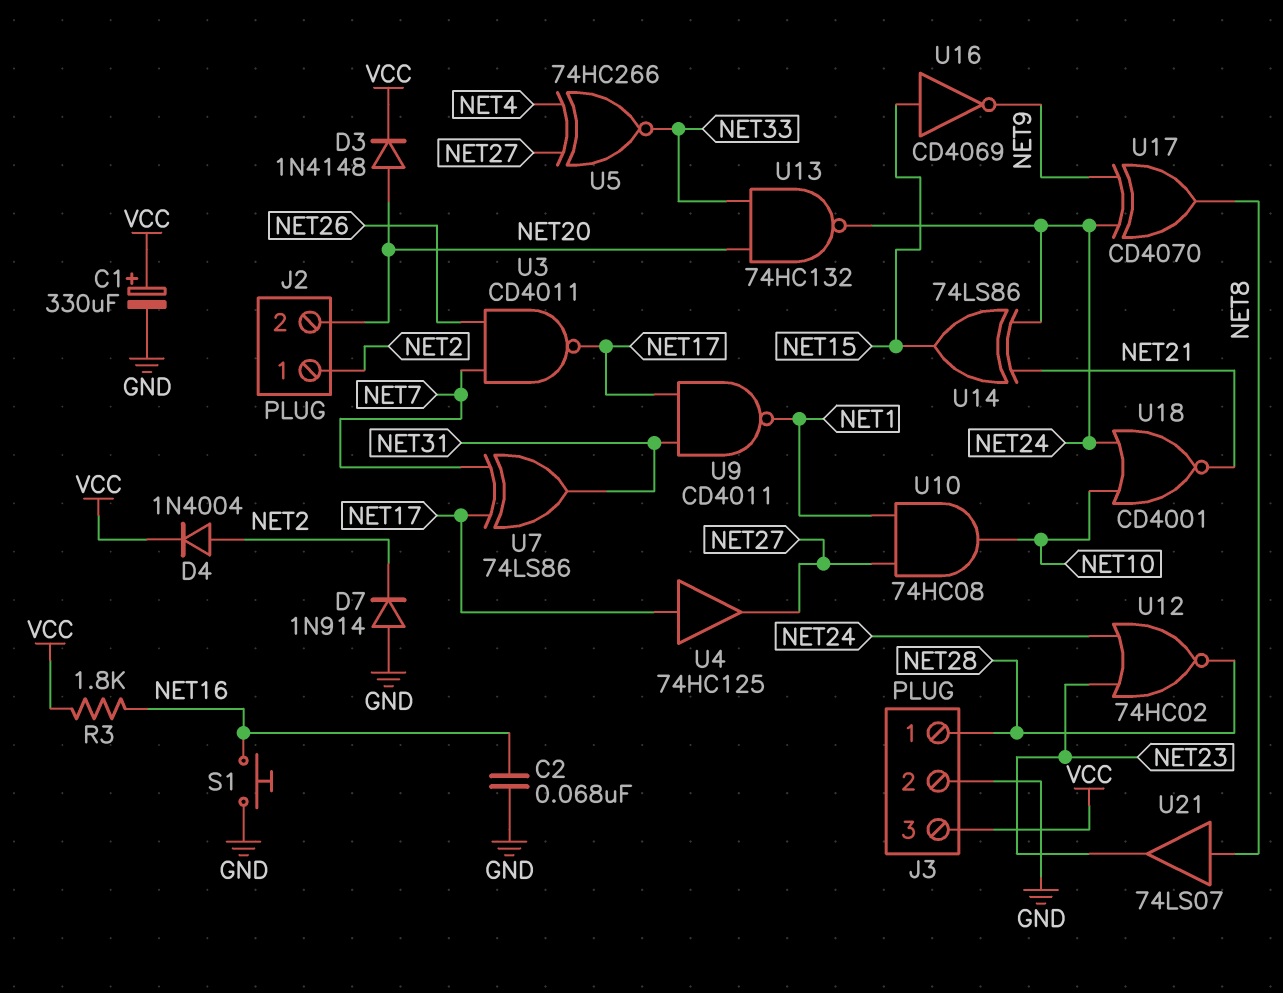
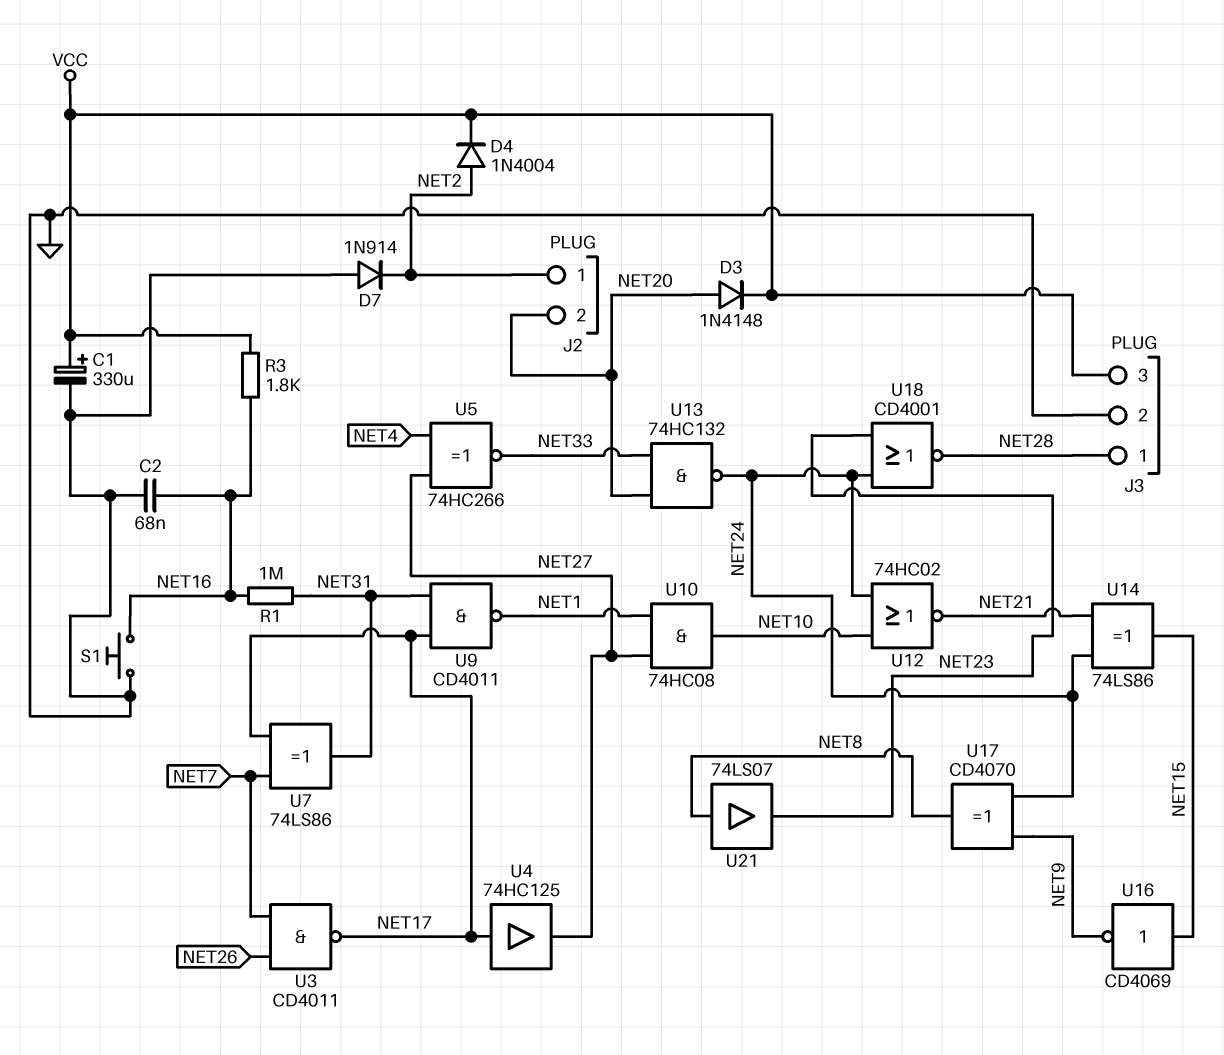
R1: none -> 1M (NET16, NET31)
U12: NOR 74HC02 (in NET23, in NET24, out NET28) -> NOR 74HC02 (in NET10, in NET24, out NET21)
U18: NOR CD4001 (in NET10, in NET24, out NET21) -> NOR CD4001 (in NET23, in NET24, out NET28)

